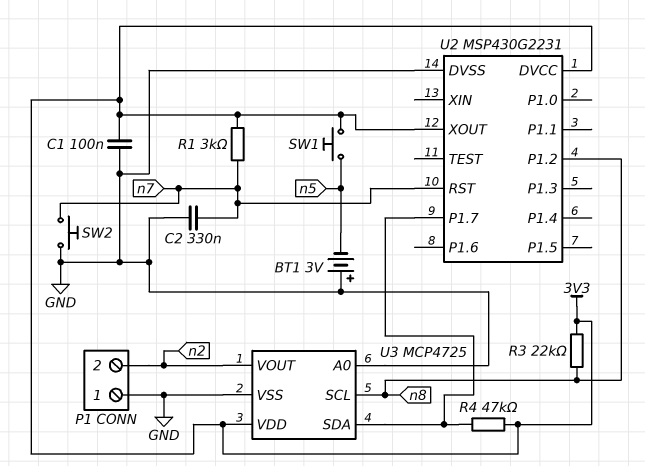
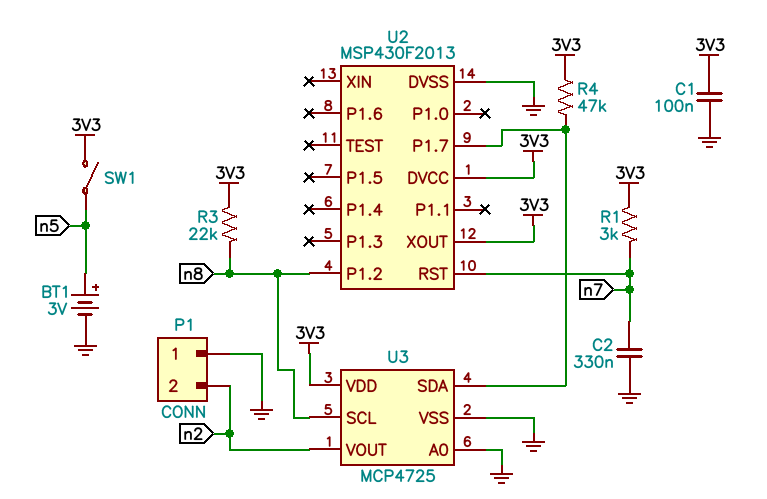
BT1: 3V (plus GND, minus n5) -> 3V (plus n5, minus GND)
SW1: button (3V3, n5) -> switch (3V3, n5)
SW2: button (GND, n7) -> none
U2: MSP430G2231 -> MSP430F2013

